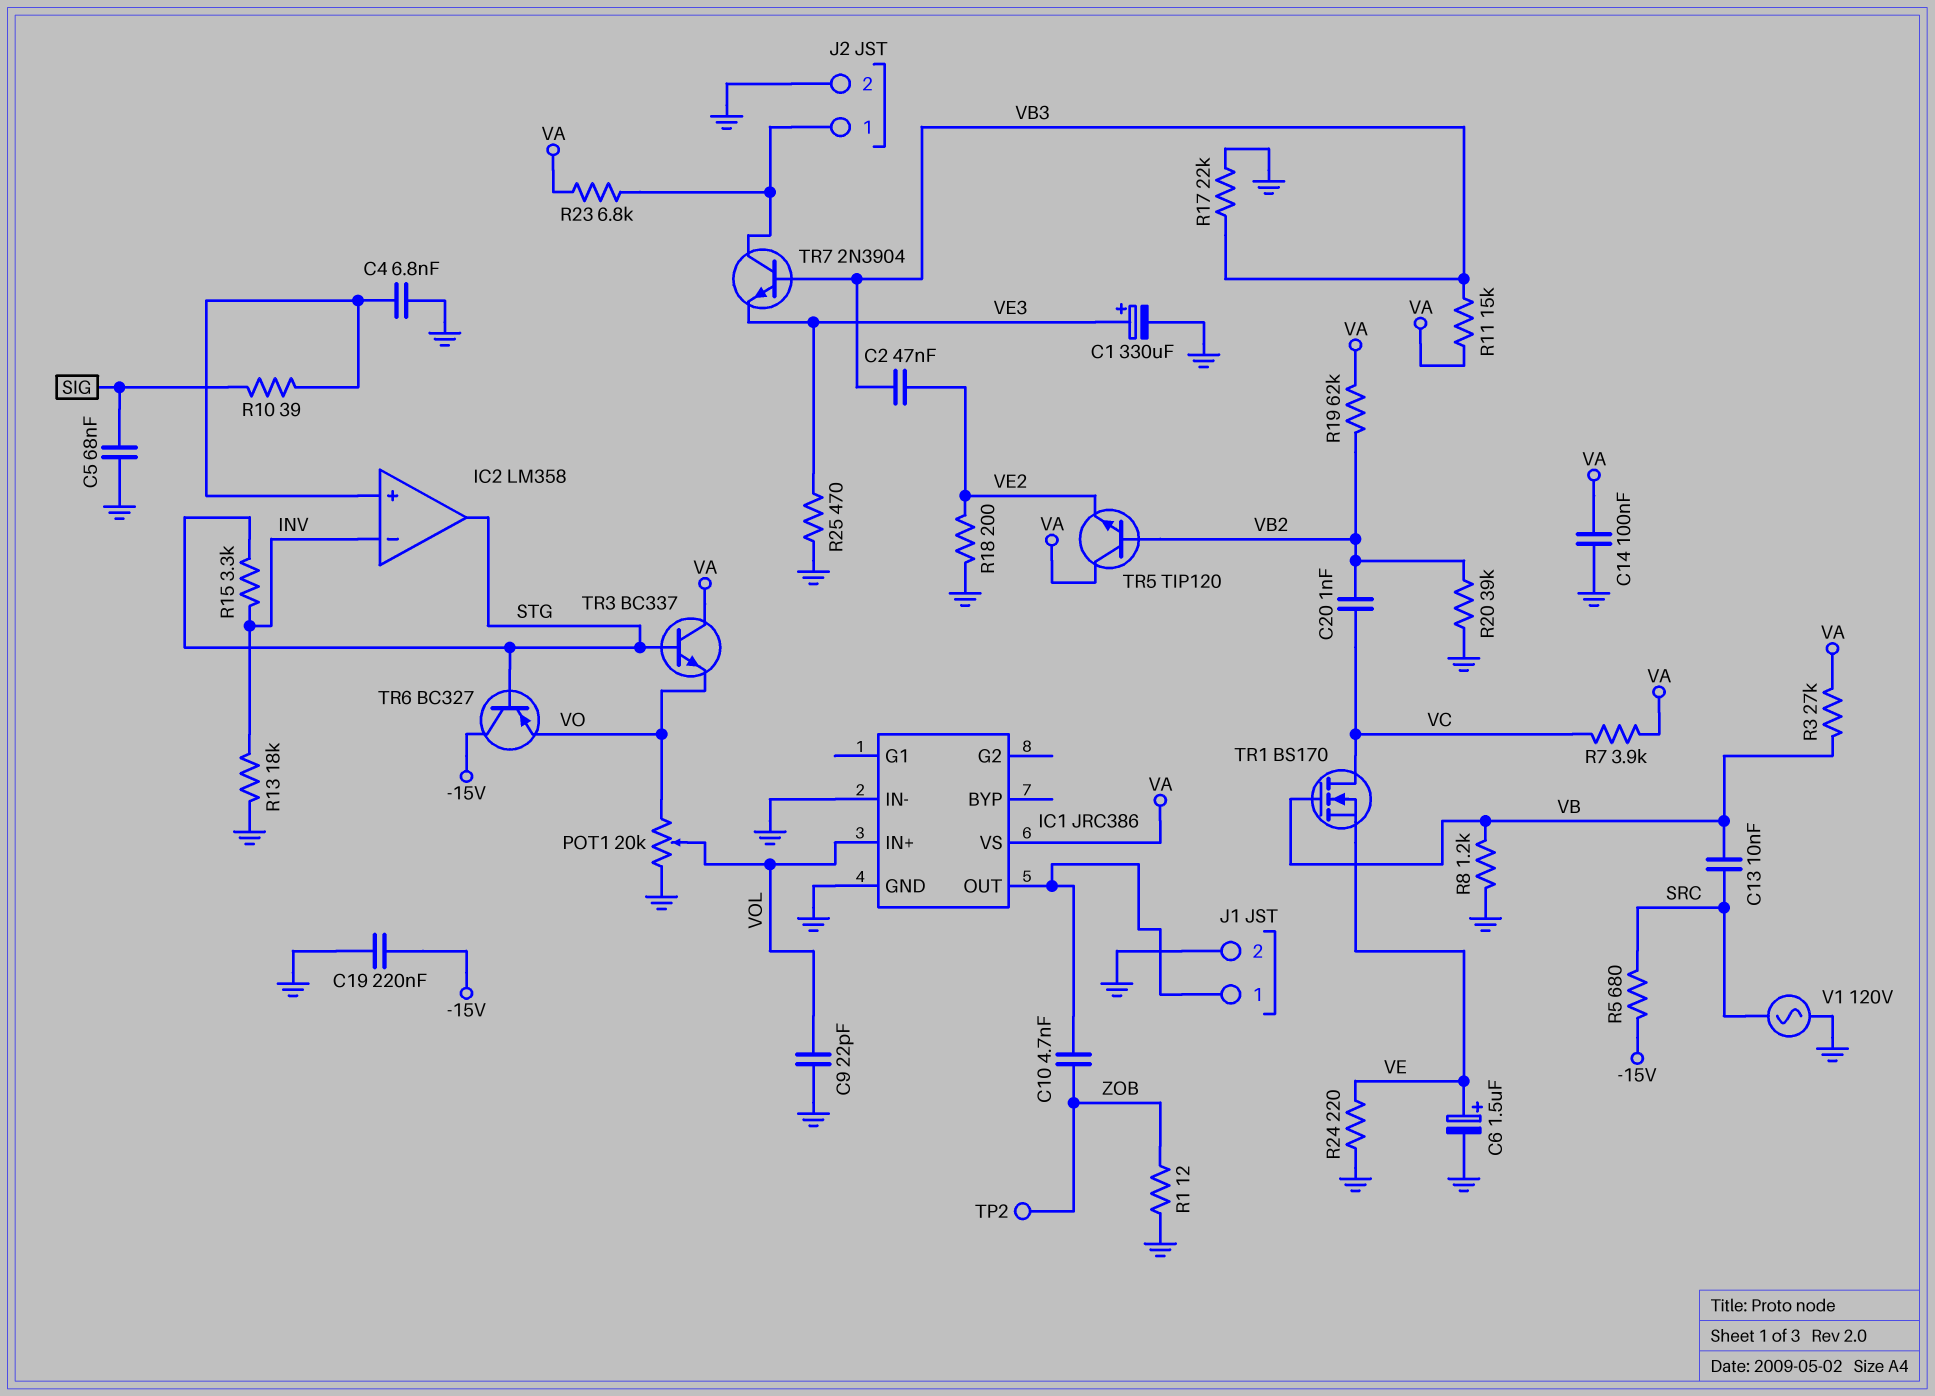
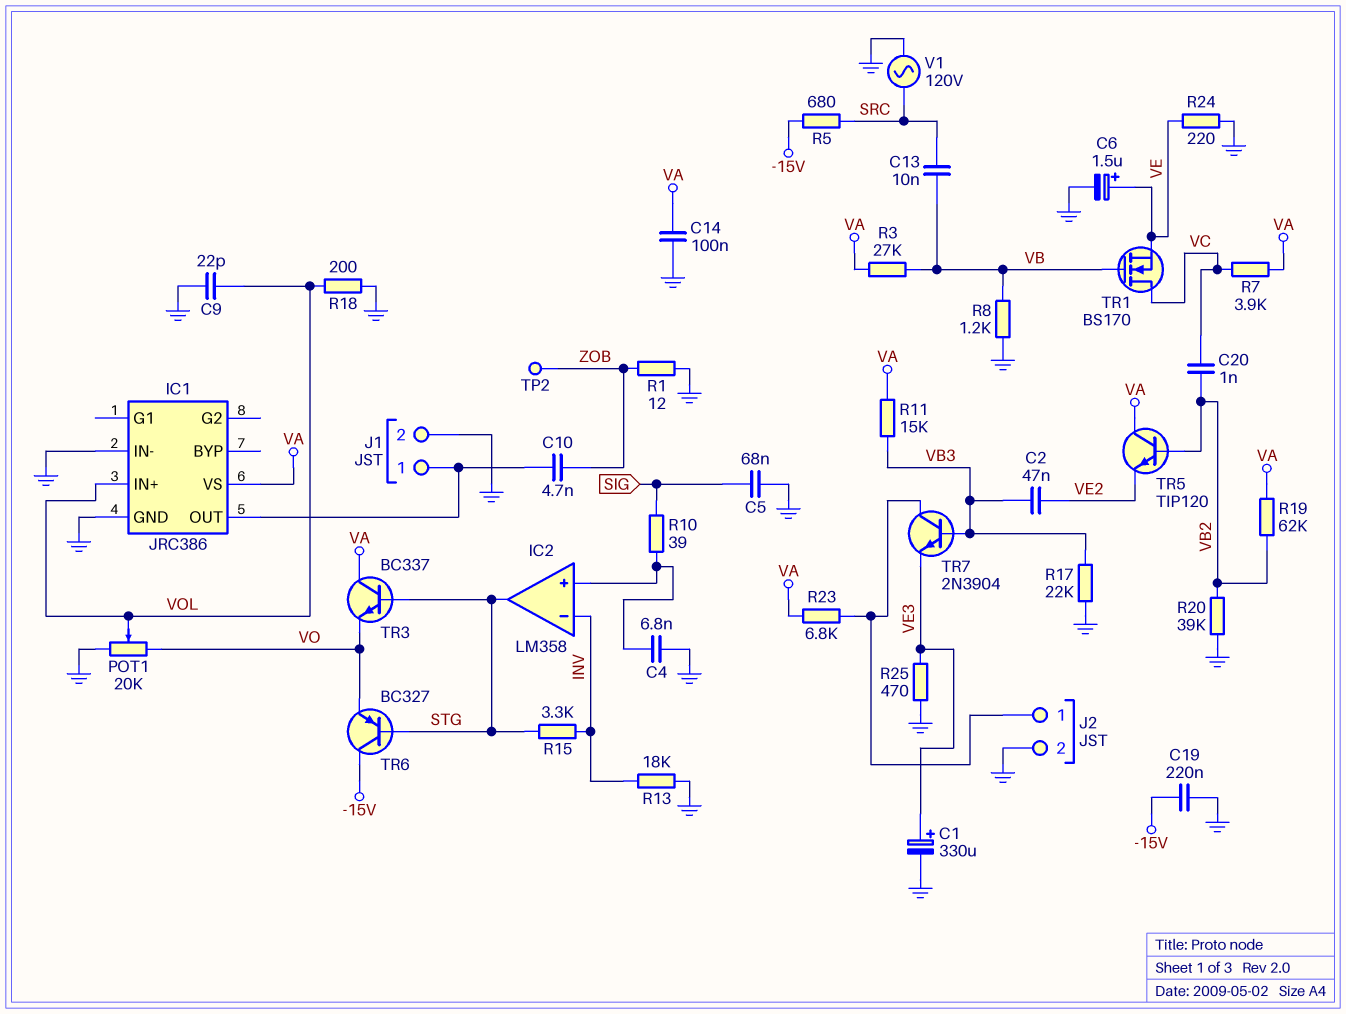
R18: 200 (GND, VE2) -> 200 (GND, VOL)

